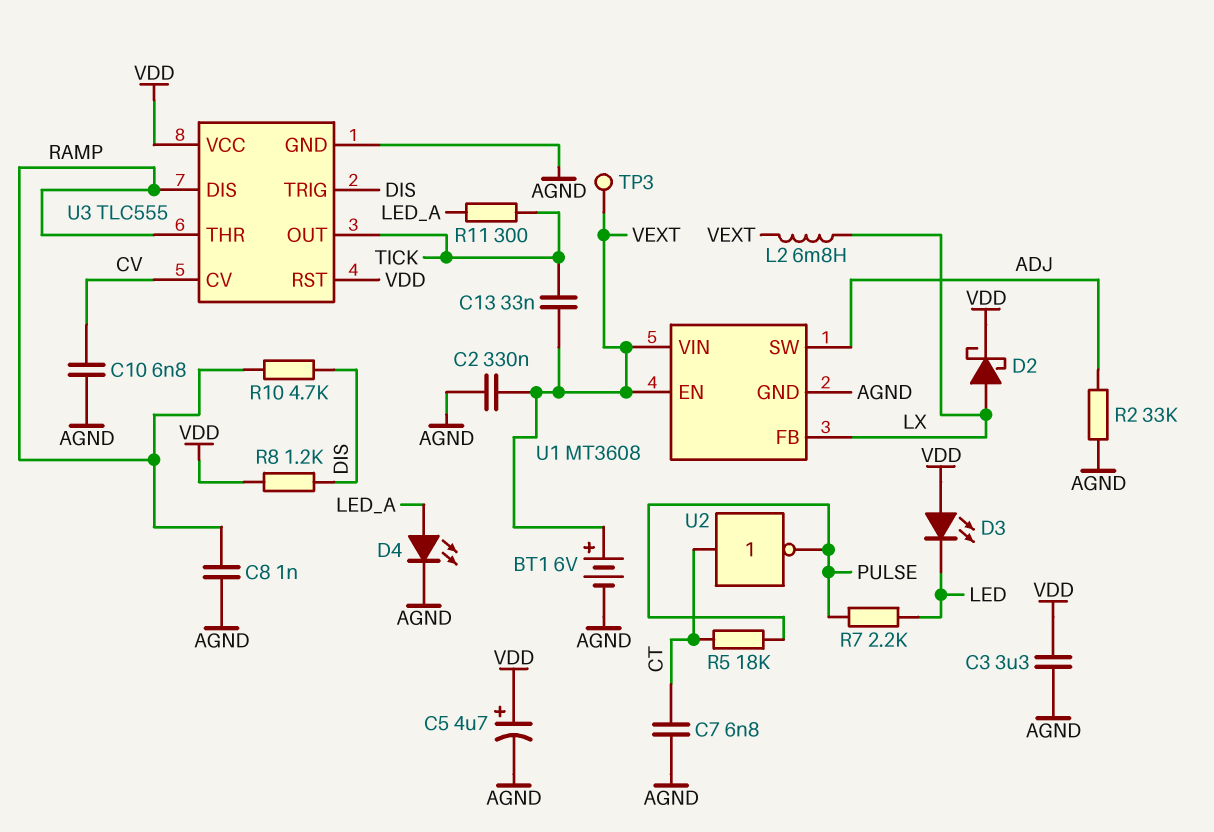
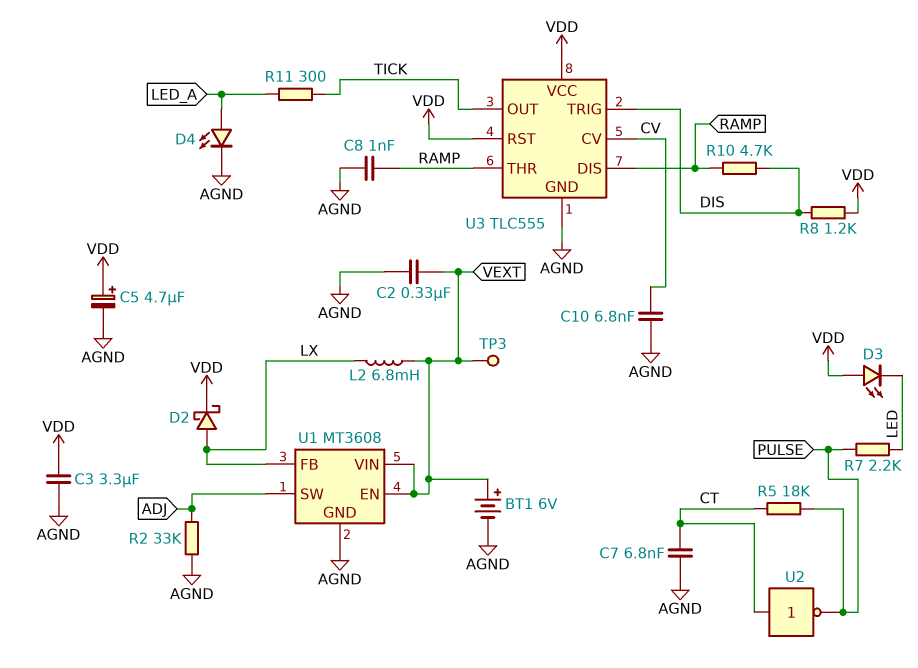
C13: 33nF (TICK, VEXT) -> none

